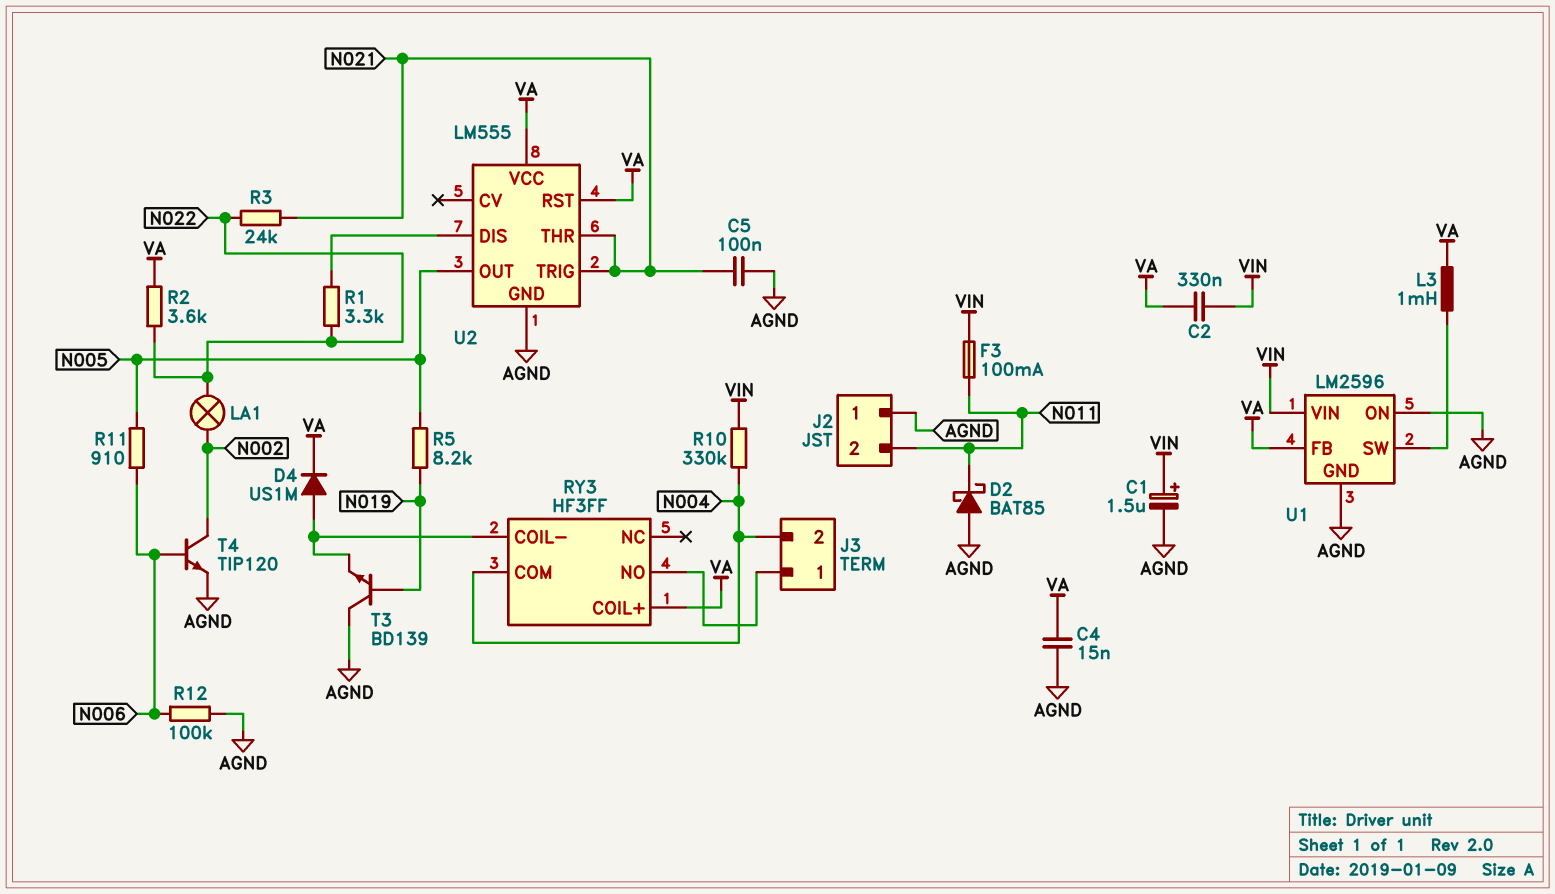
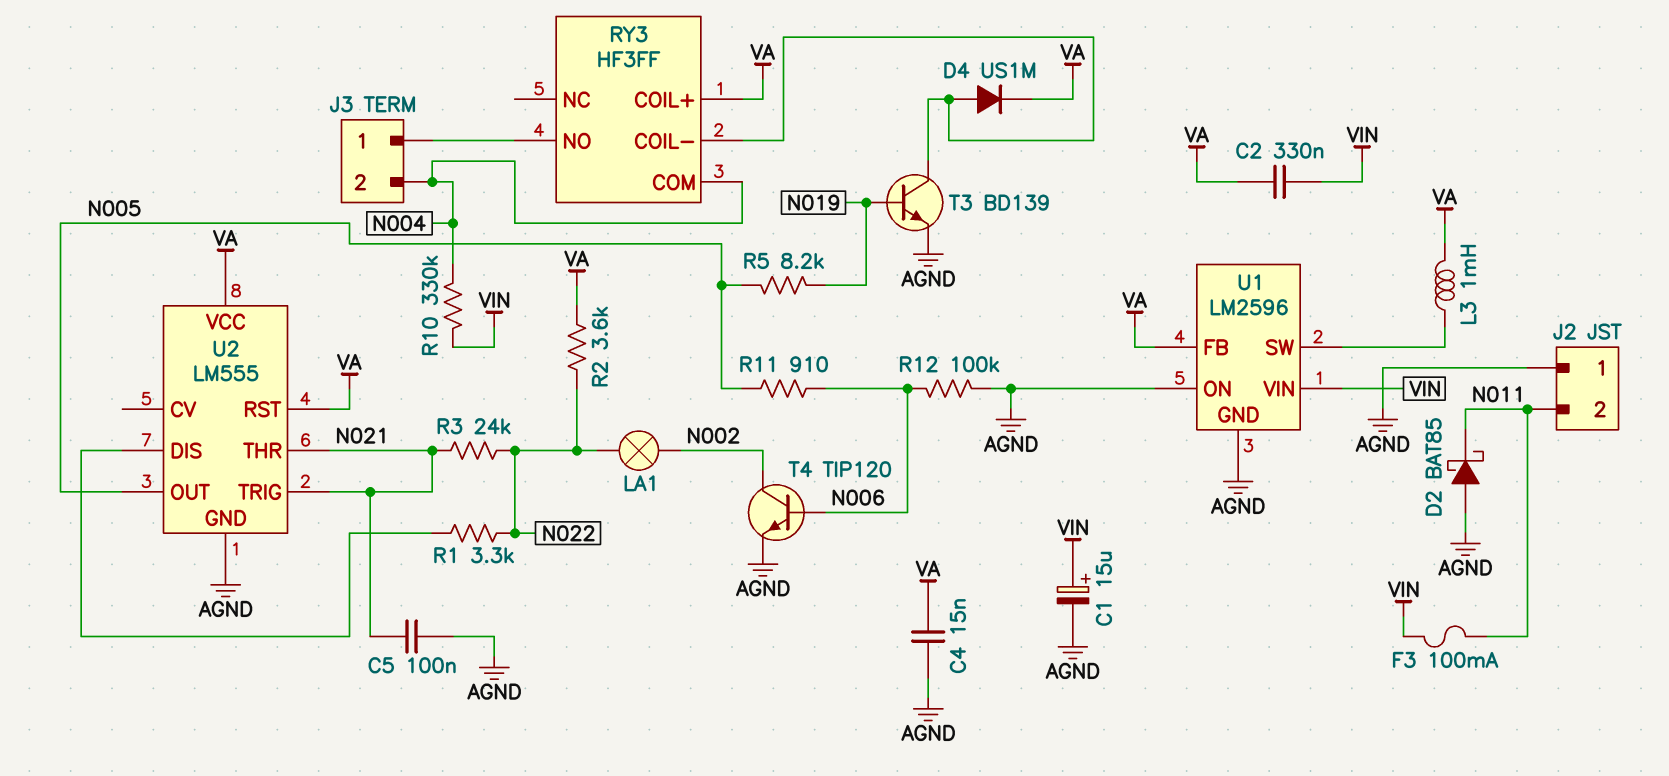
C1: 1.5uF (plus VIN, minus AGND) -> 15uF (plus VIN, minus AGND)
T3: NPN BD139 (B N019, C AGND, E RY3/COIL-) -> NPN BD139 (B N019, C RY3/COIL-, E AGND)

